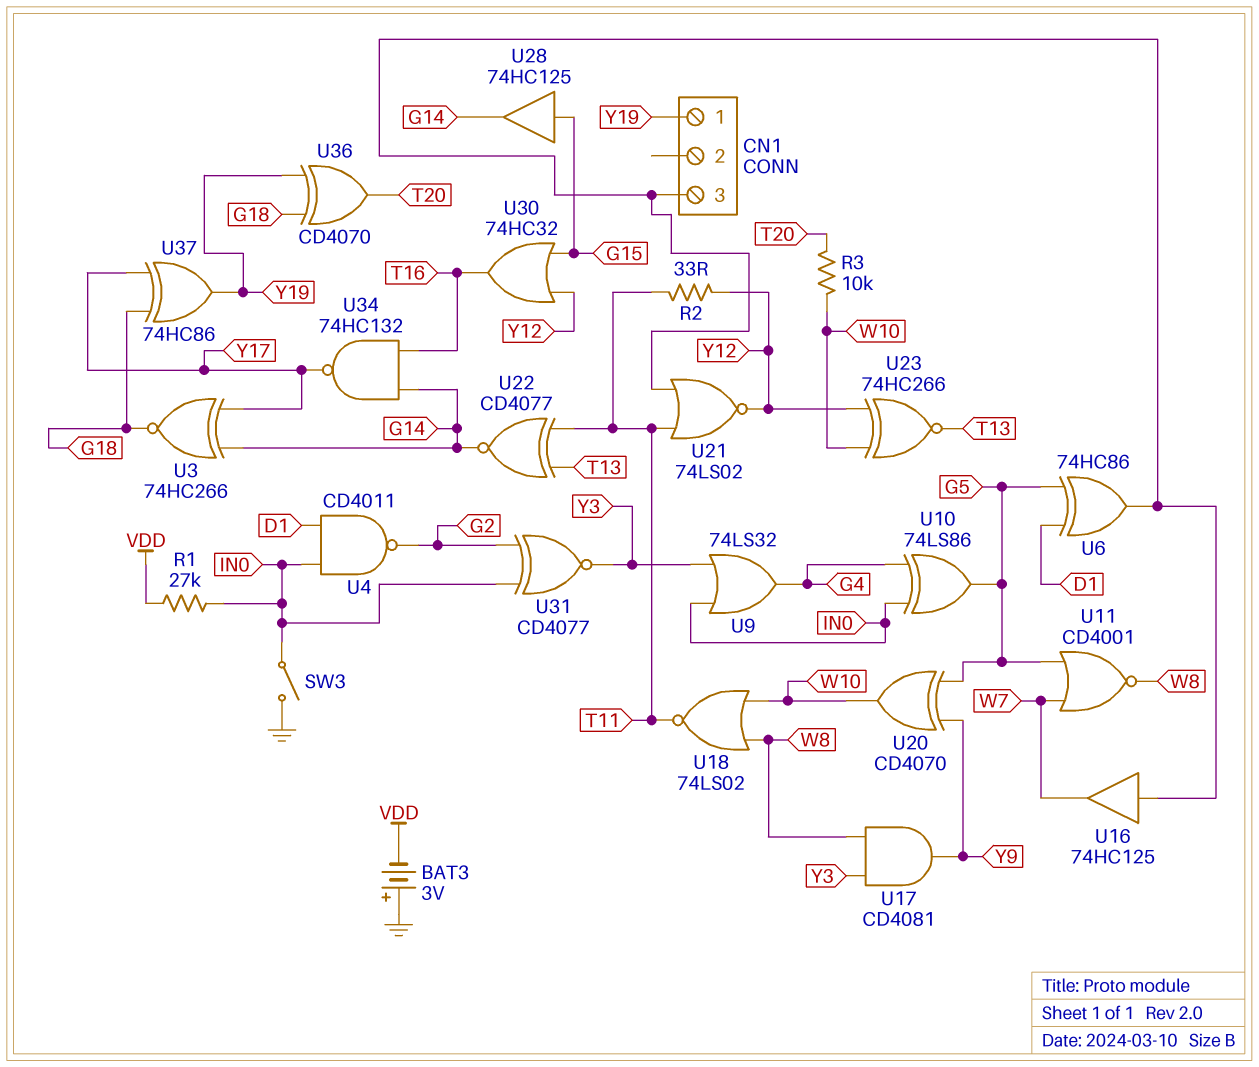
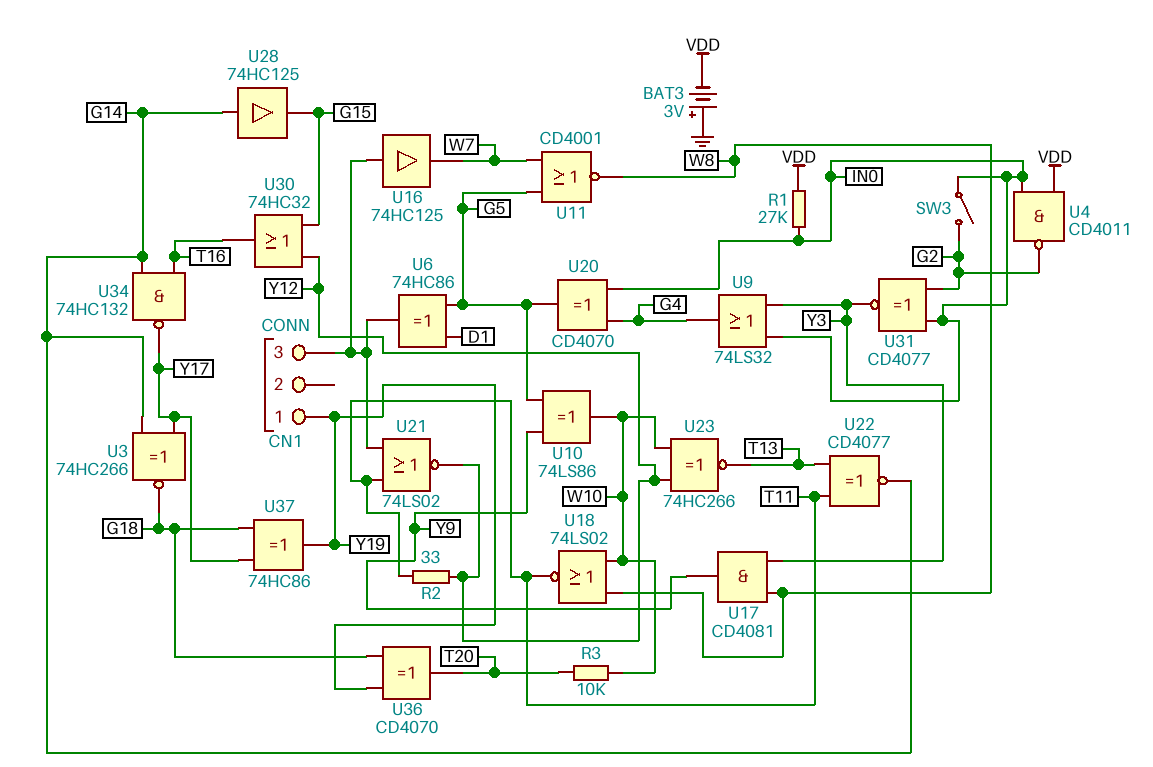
SW3: switch (GND, IN0) -> switch (G2, IN0)
U4: NAND CD4011 (in D1, in IN0, out G2) -> NAND CD4011 (in IN0, in VDD, out G2)
U10: XOR 74LS86 (in G4, in IN0, out G5) -> XOR 74LS86 (in G5, in Y9, out W10)
U20: XOR CD4070 (in G5, in Y9, out W10) -> XOR CD4070 (in G4, in IN0, out G5)
U28: buffer 74HC125 (in G15, out G14) -> buffer 74HC125 (in G14, out G15)

